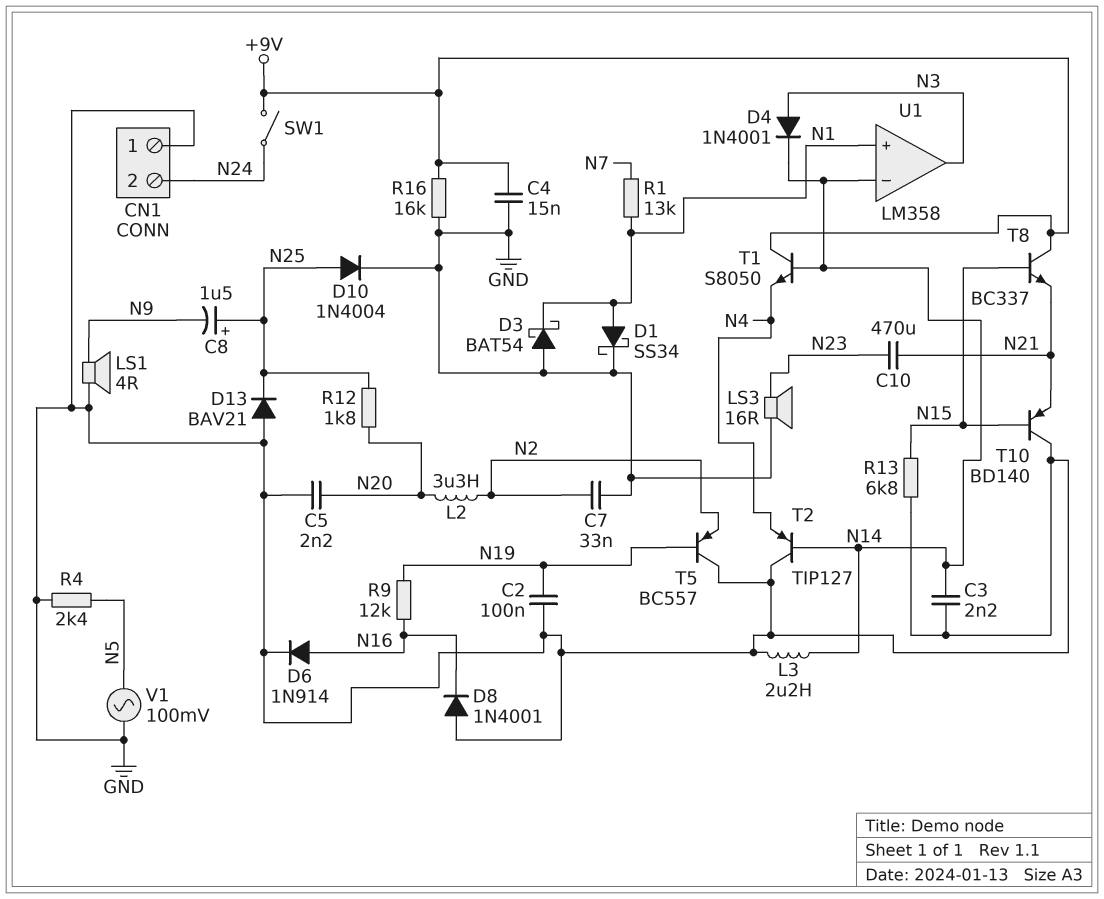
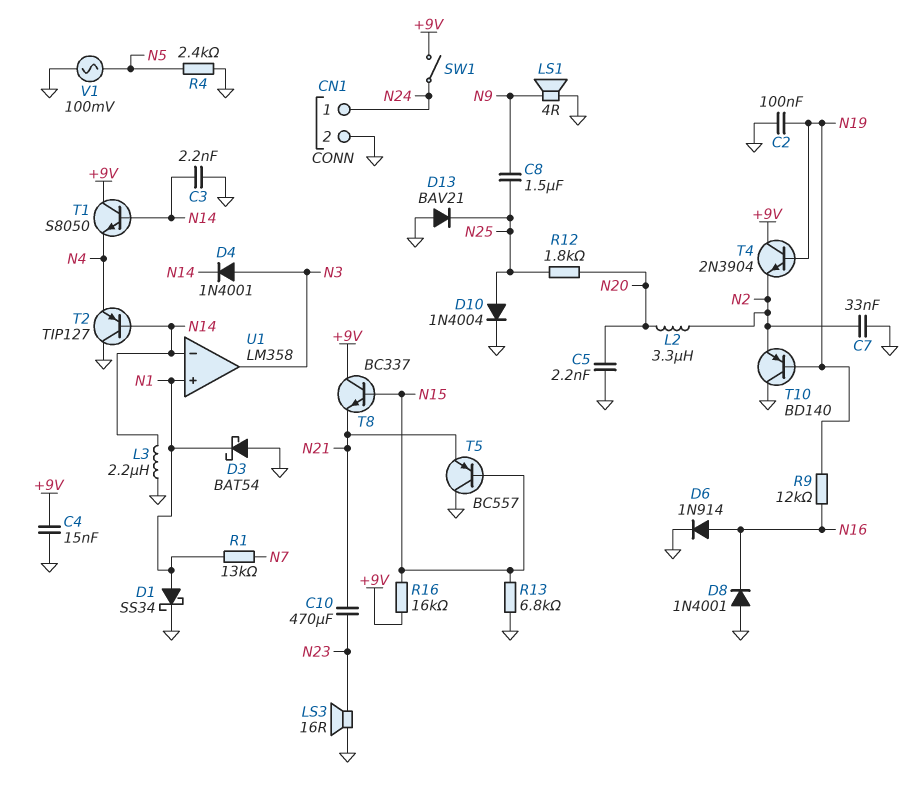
C8: 1.5uF (plus N25, minus N9) -> 1.5uF (N9, N25)
CN1 pin 1: GND -> N24
CN1 pin 2: N24 -> GND
R16: 16k (+9V, GND) -> 16k (+9V, N15)
T4: none -> NPN 2N3904 (B N19, C +9V, E N2)
T5: PNP BC557 (B N19, C GND, E N2) -> PNP BC557 (B N15, C GND, E N21)
T10: PNP BD140 (B N15, C GND, E N21) -> PNP BD140 (B N19, C GND, E N2)

